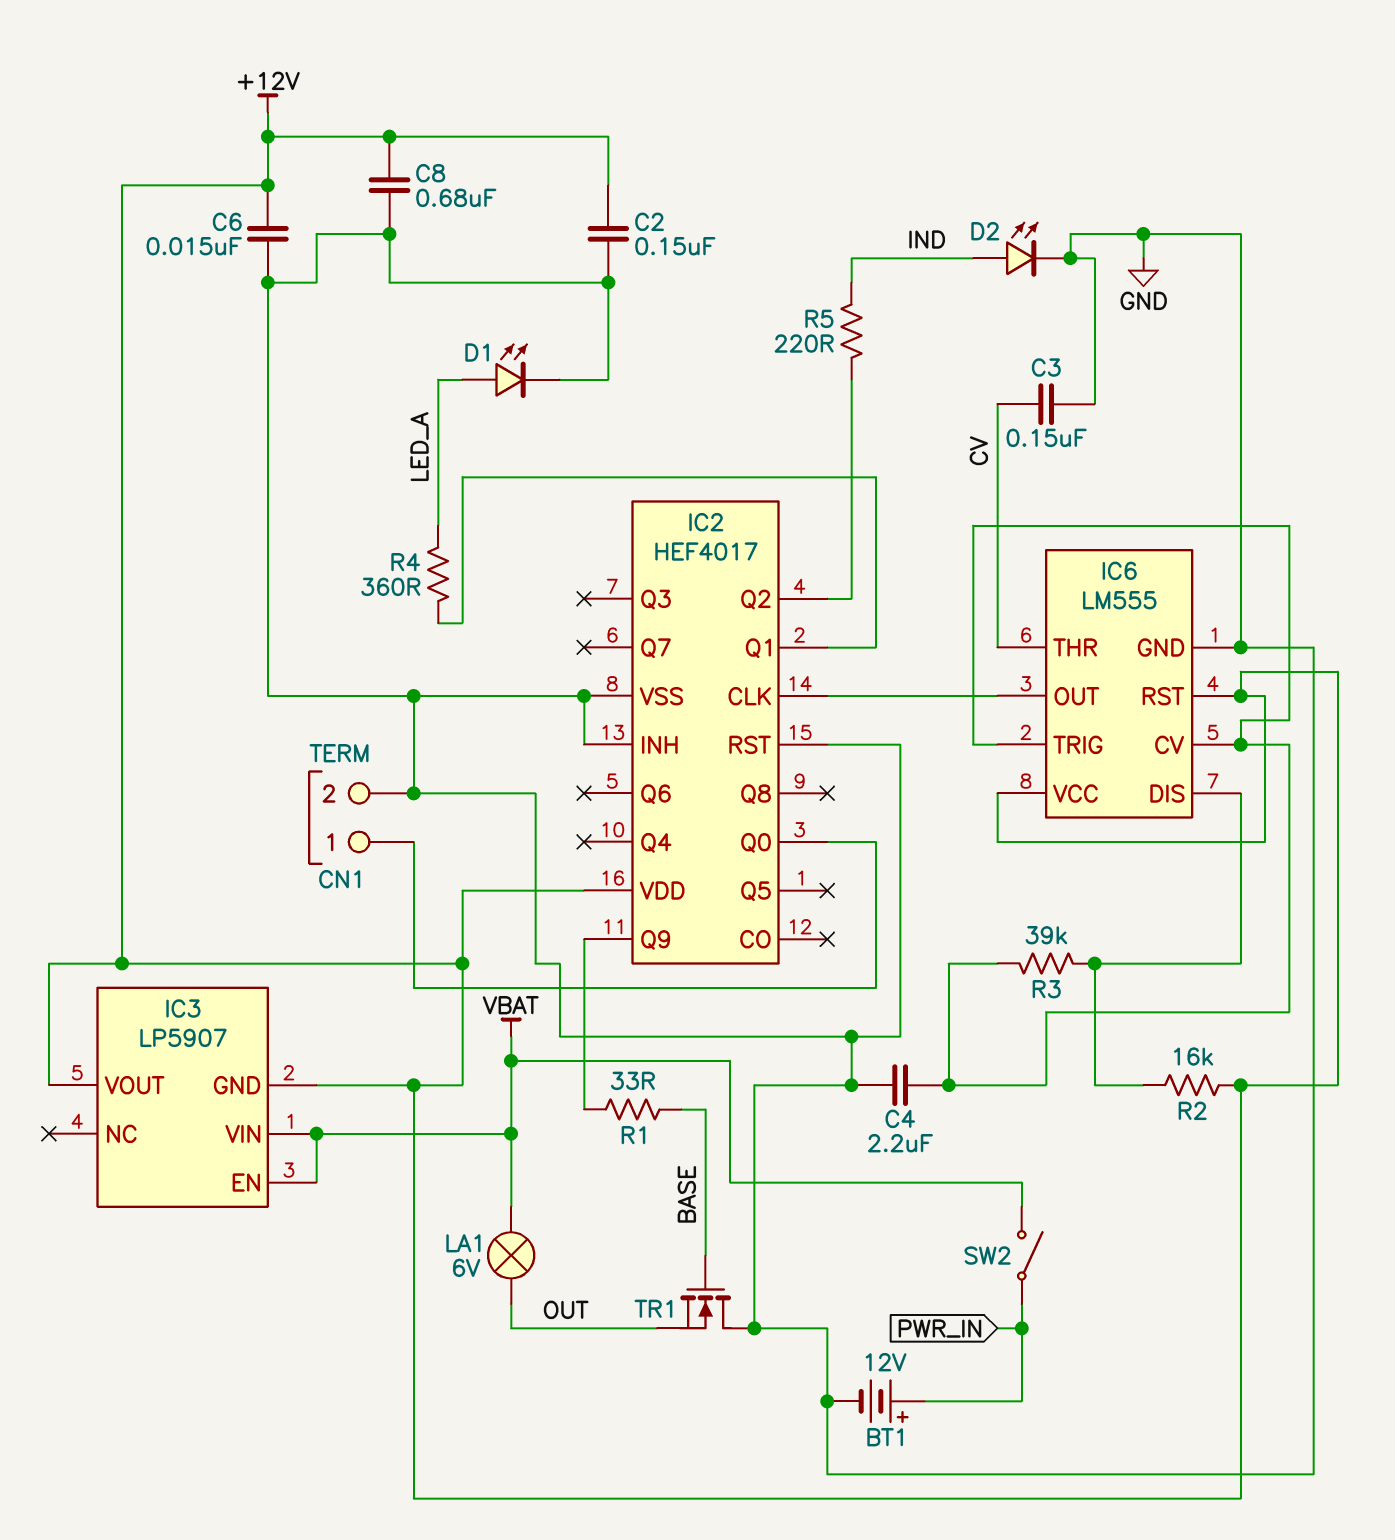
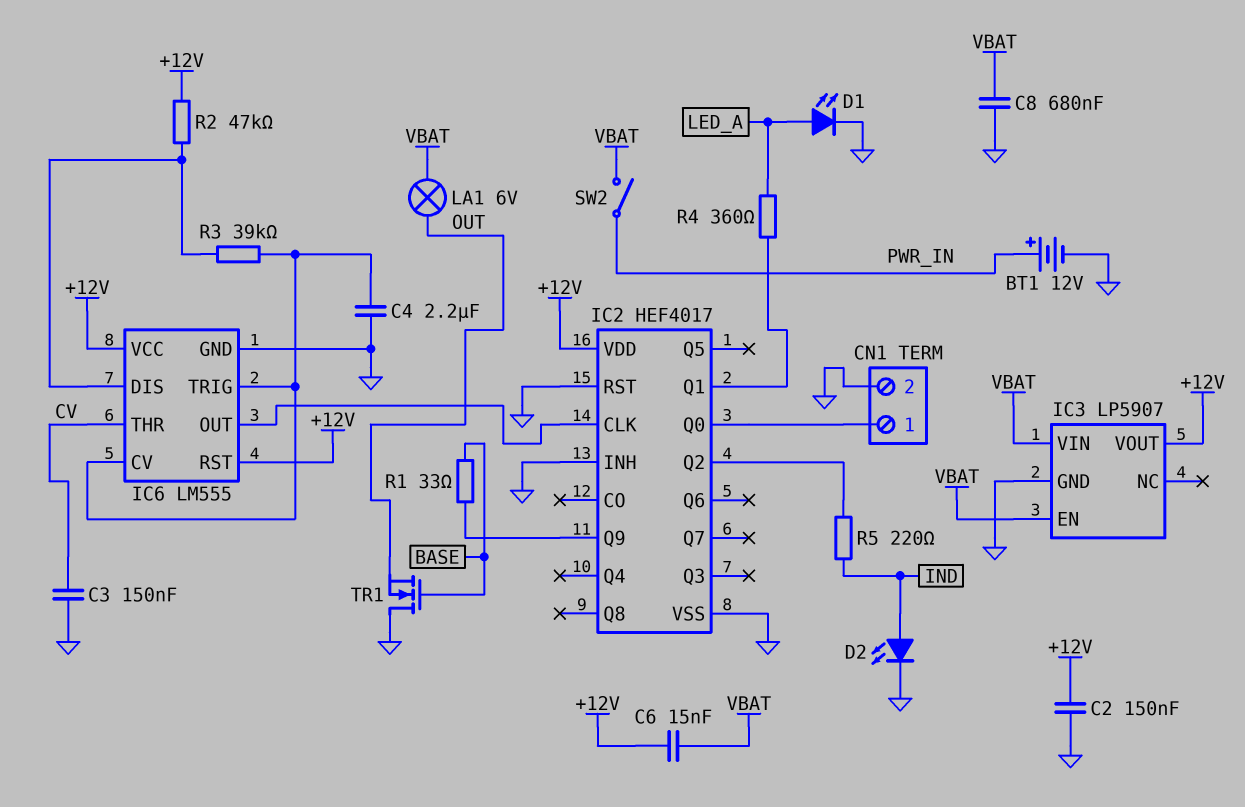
C6: 15nF (+12V, GND) -> 15nF (+12V, VBAT)
C8: 680nF (+12V, GND) -> 680nF (GND, VBAT)
IC3 pin GND: +12V -> GND
R2: 16k (+12V, IC6/DIS) -> 47k (+12V, IC6/DIS)

